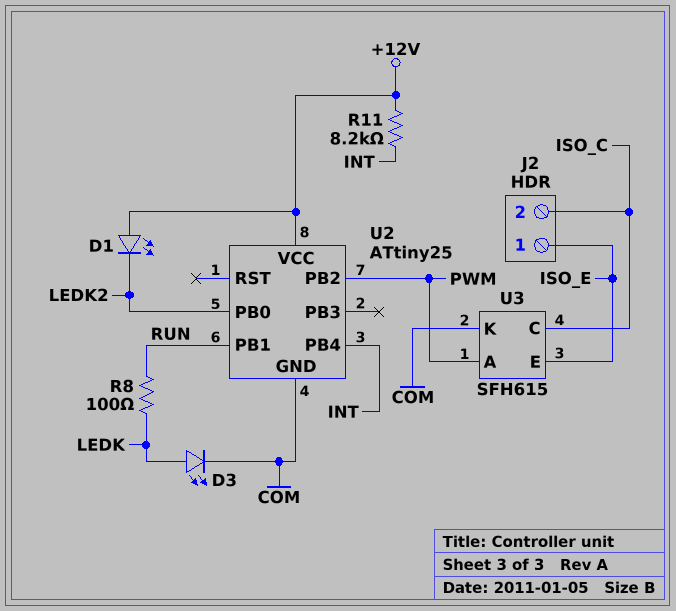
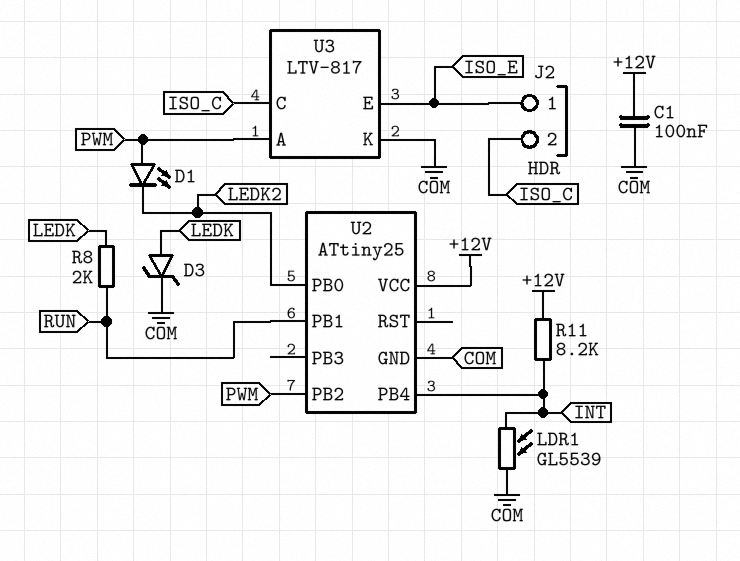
C1: none -> 100nF (+12V, COM)
D1: LED (A +12V, K LEDK2) -> LED (A PWM, K LEDK2)
D3: LED (A LEDK, K COM) -> zener (A LEDK, K COM)
LDR1: none -> GL5539 (COM, INT)
R8: 100 (LEDK, RUN) -> 2k (LEDK, RUN)
U3: SFH615 -> LTV-817

